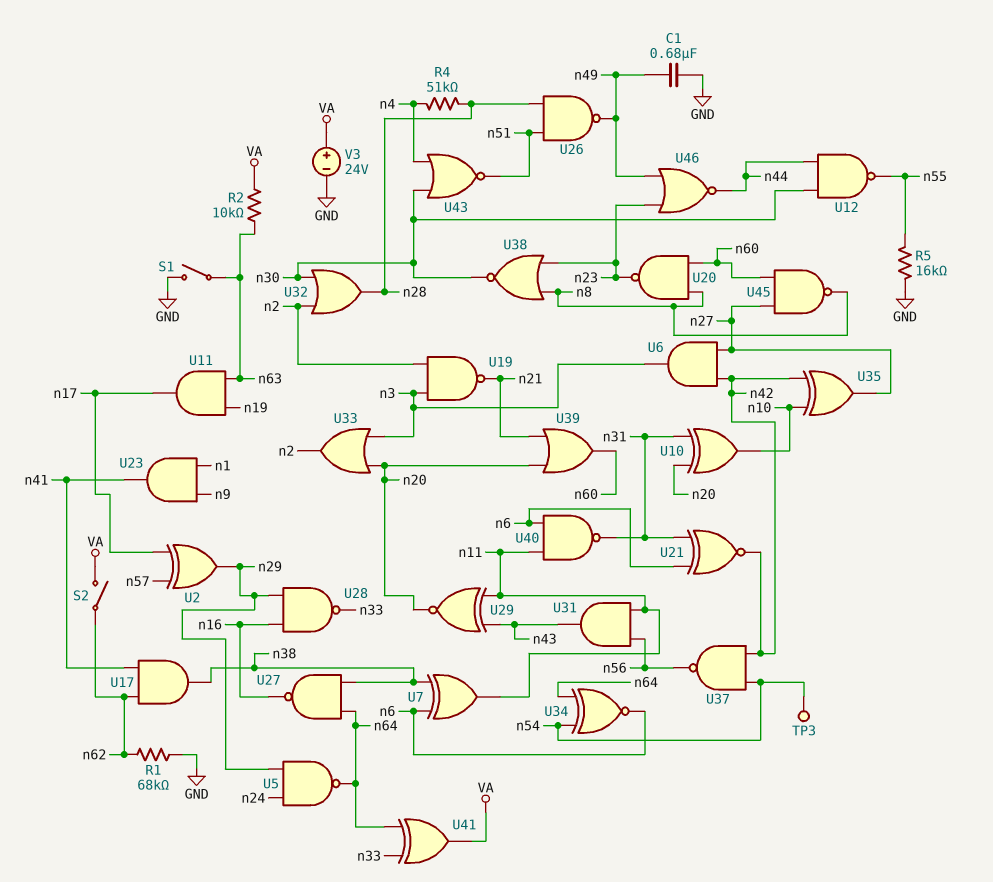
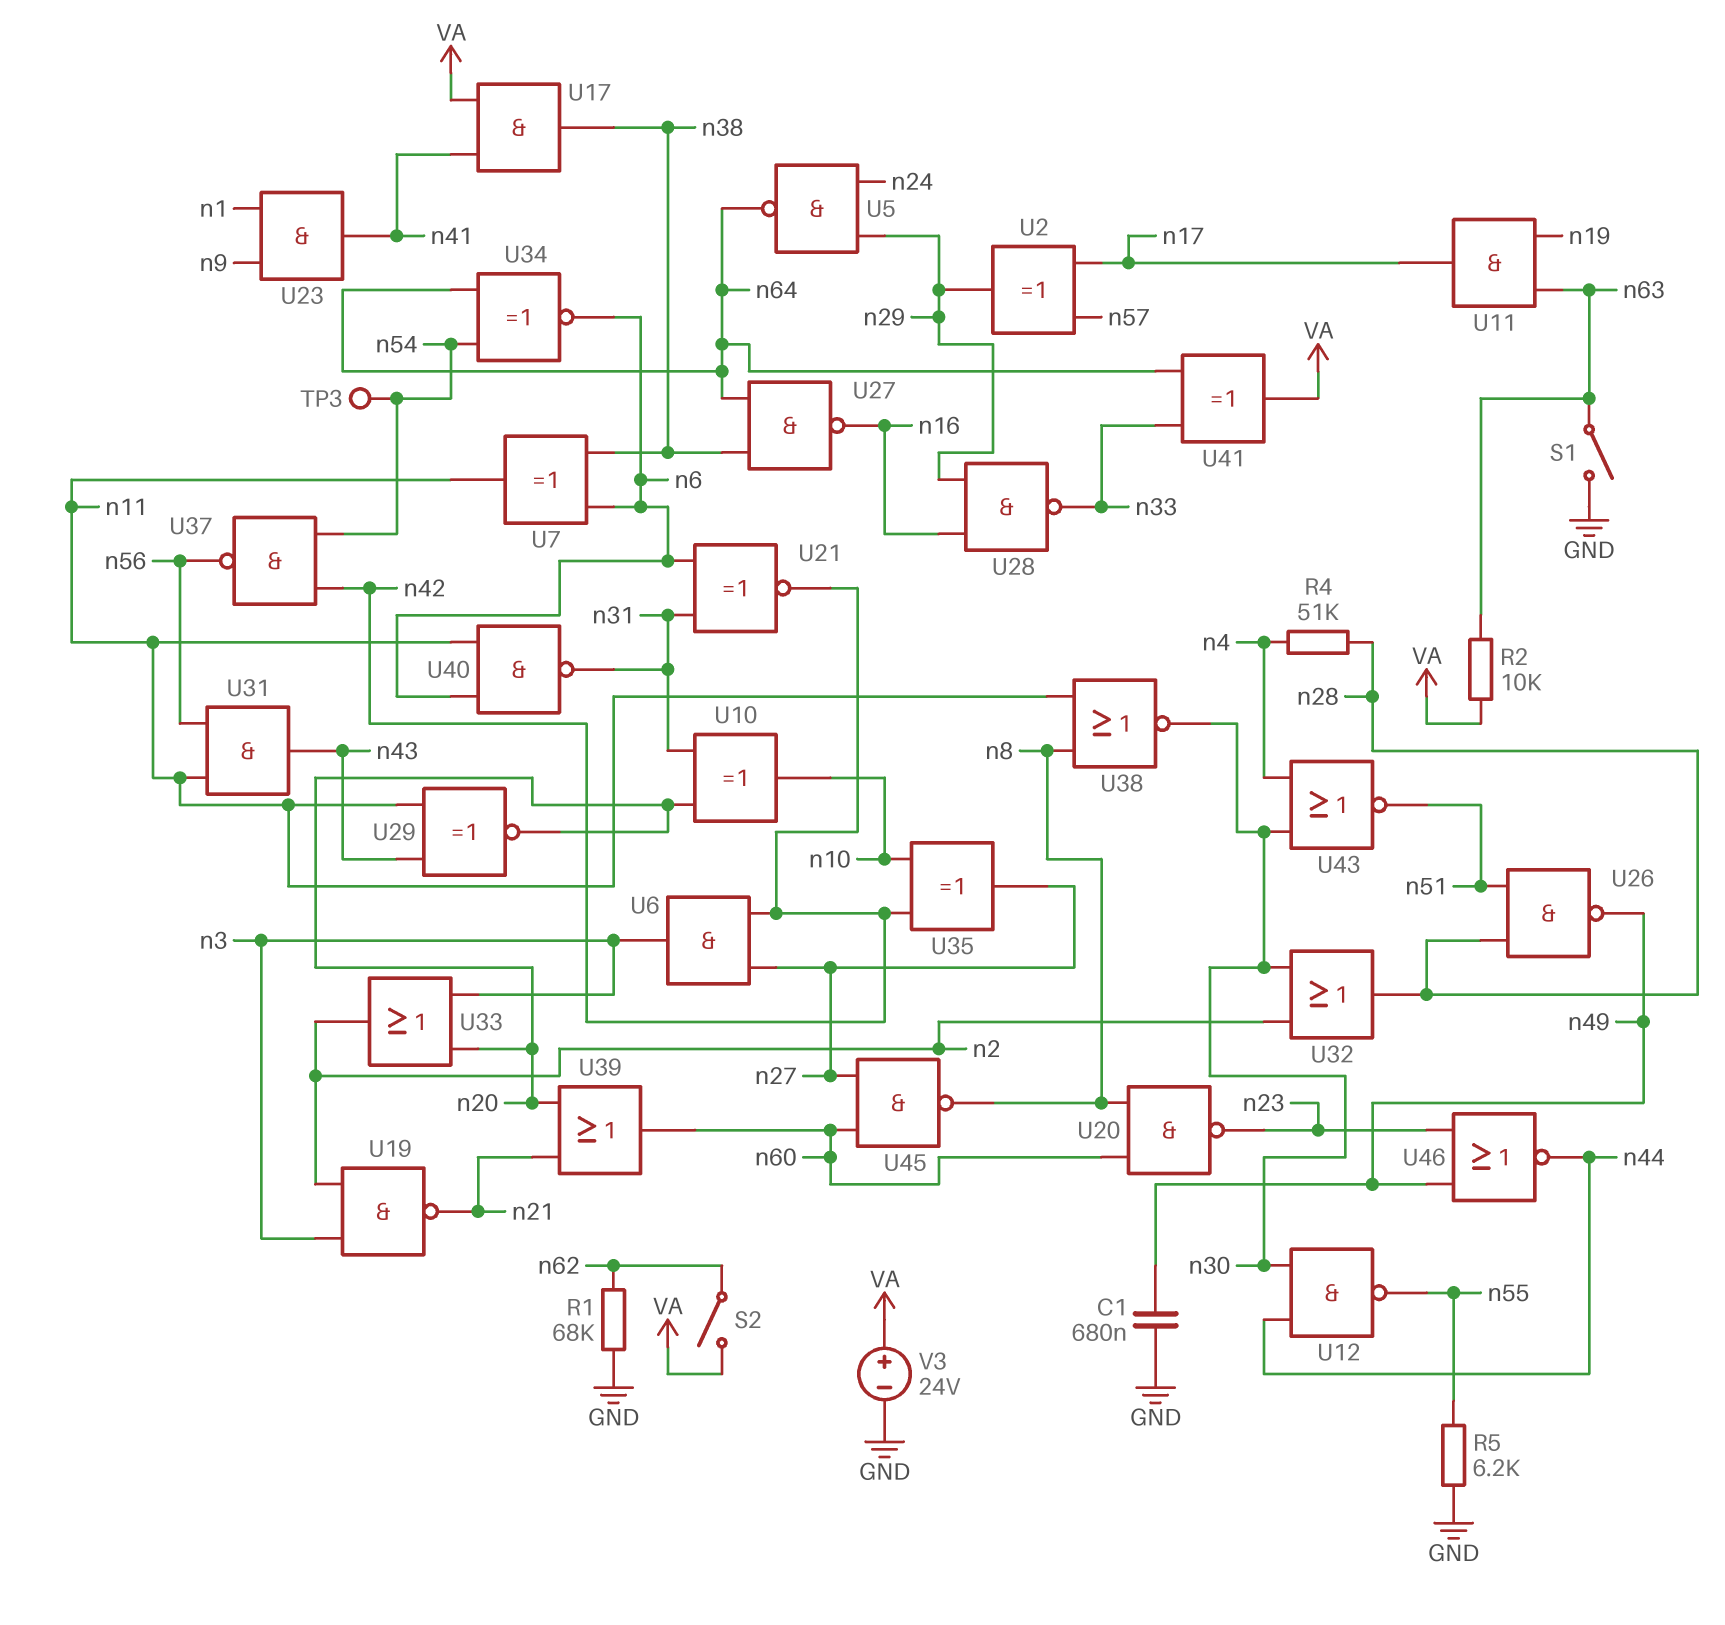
R5: 16k (GND, n55) -> 6.2k (GND, n55)
U17: AND (in n41, in n62, out n38) -> AND (in VA, in n41, out n38)
U38: NOR (in n8, in n23, out n30) -> NOR (in n8, in n11, out n30)

